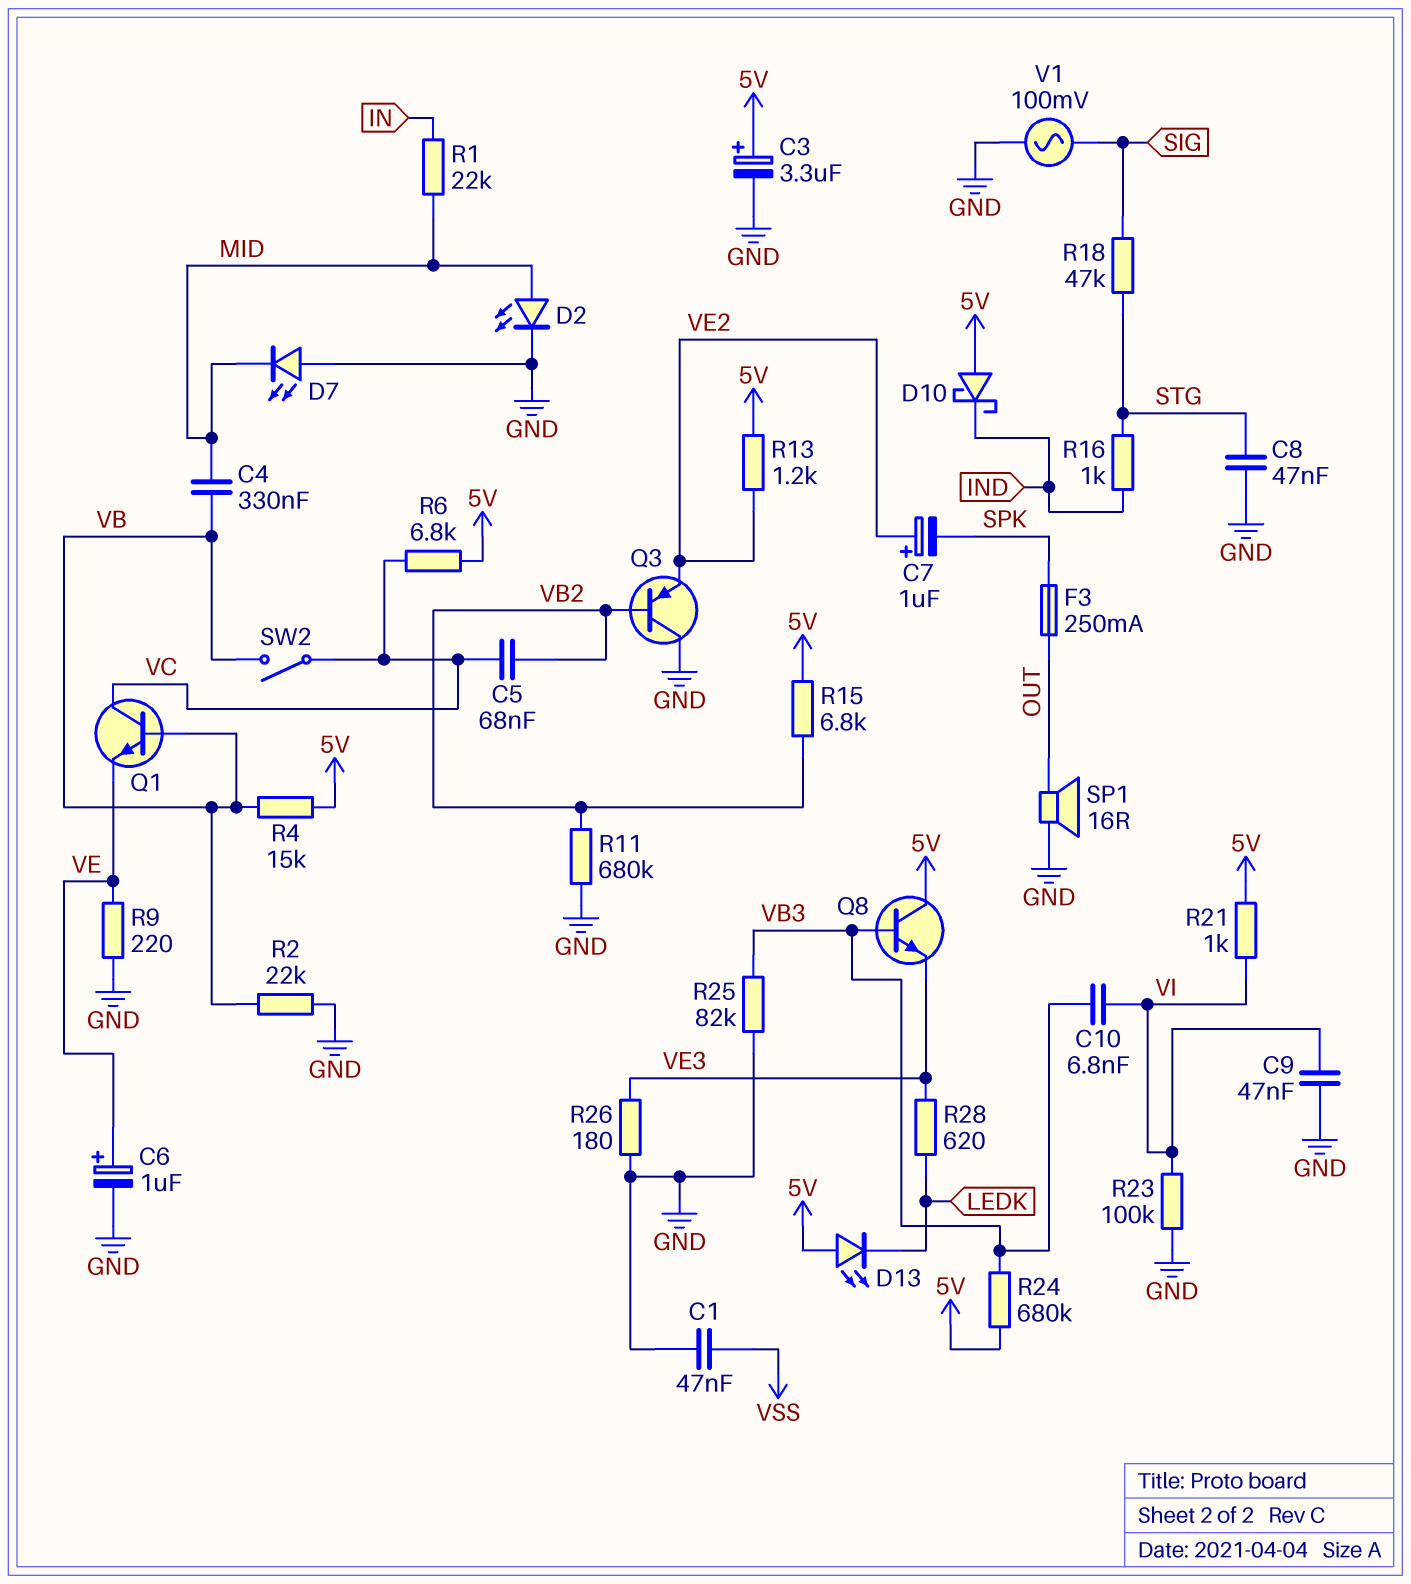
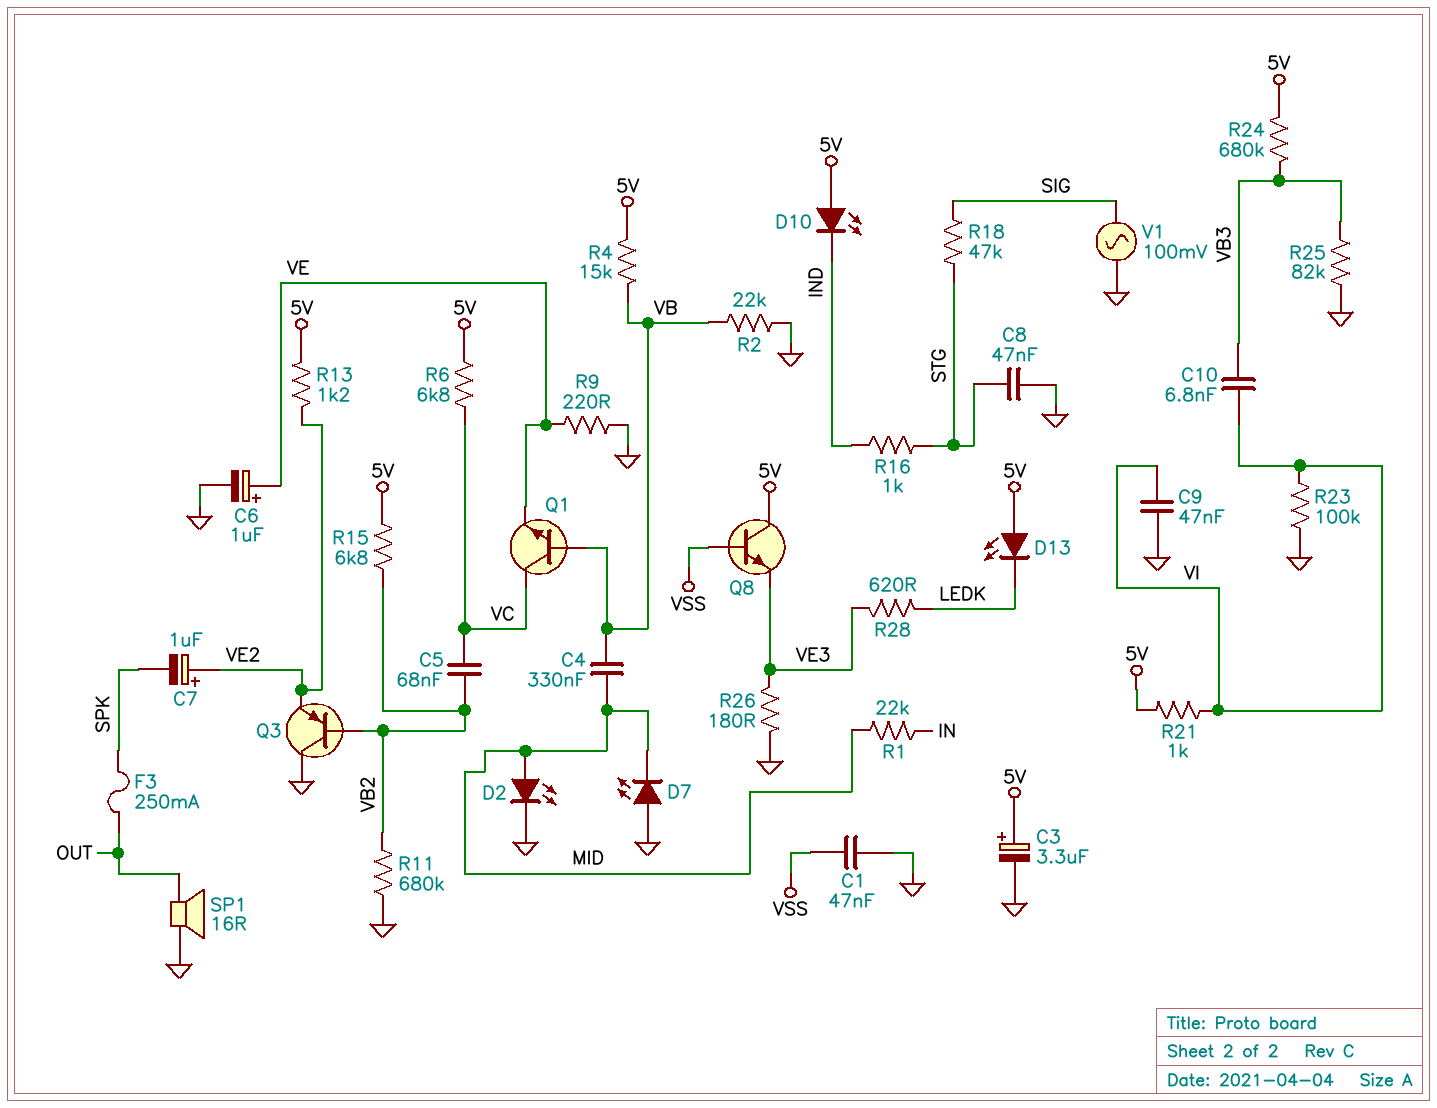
D10: schottky (A 5V, K IND) -> LED (A 5V, K IND)
Q8: NPN (B VB3, C 5V, E VE3) -> NPN (B VSS, C 5V, E VE3)
SW2: switch (VB, VC) -> none

